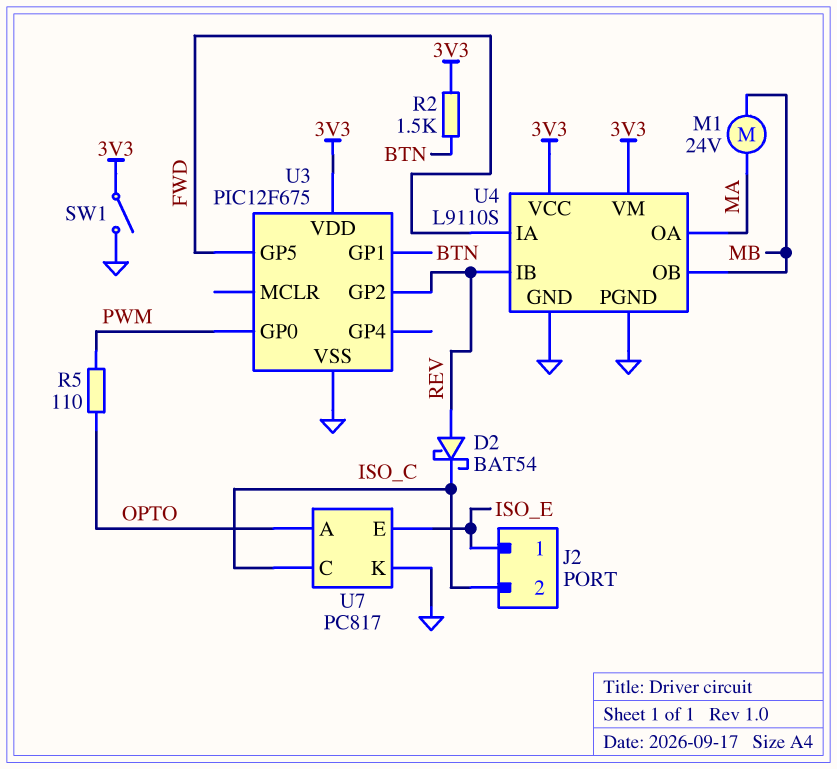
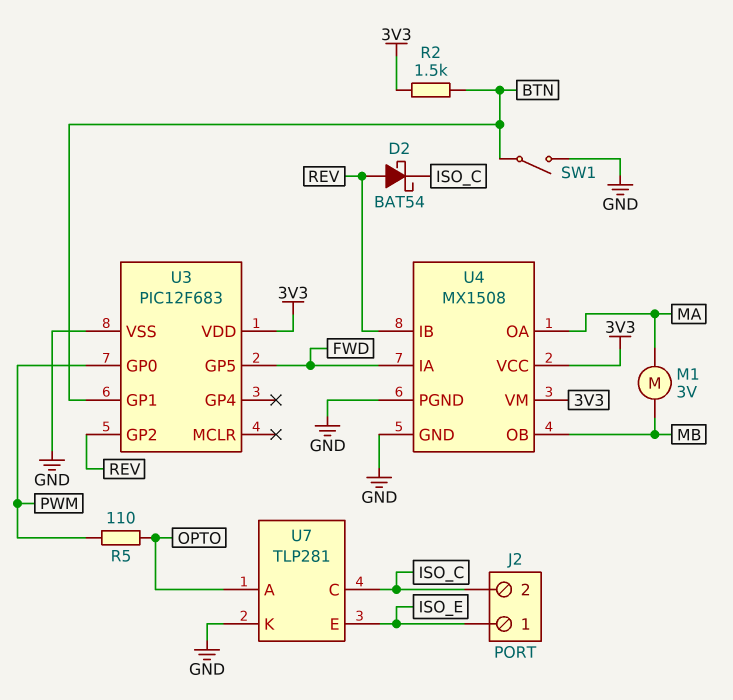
M1: motor 24V (MA, MB) -> motor 3V (MA, MB)
SW1: switch (3V3, GND) -> switch (BTN, GND)
U3: PIC12F675 -> PIC12F683
U4: L9110S -> MX1508
U7: PC817 -> TLP281

